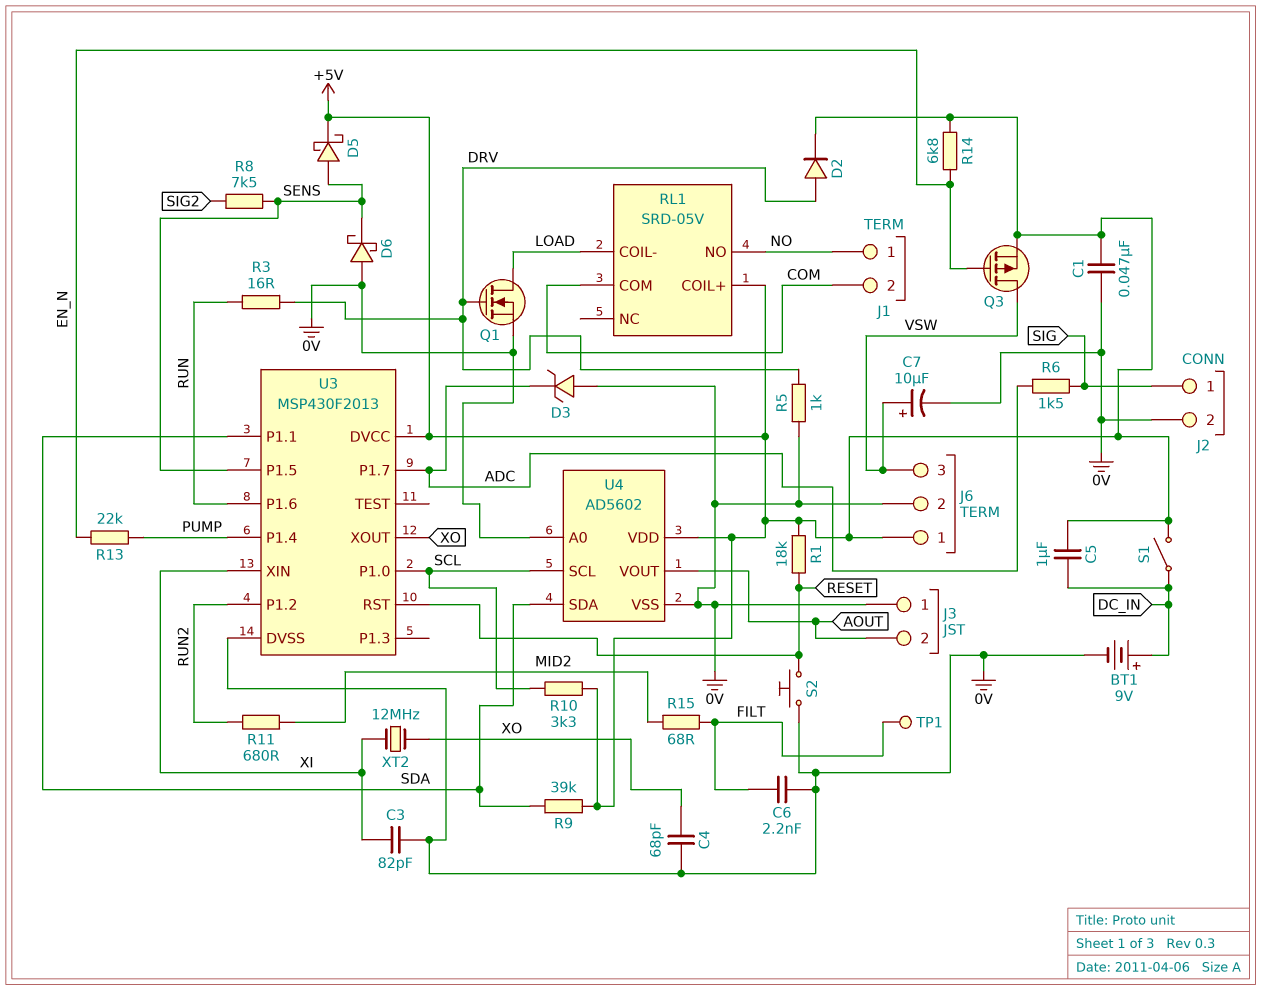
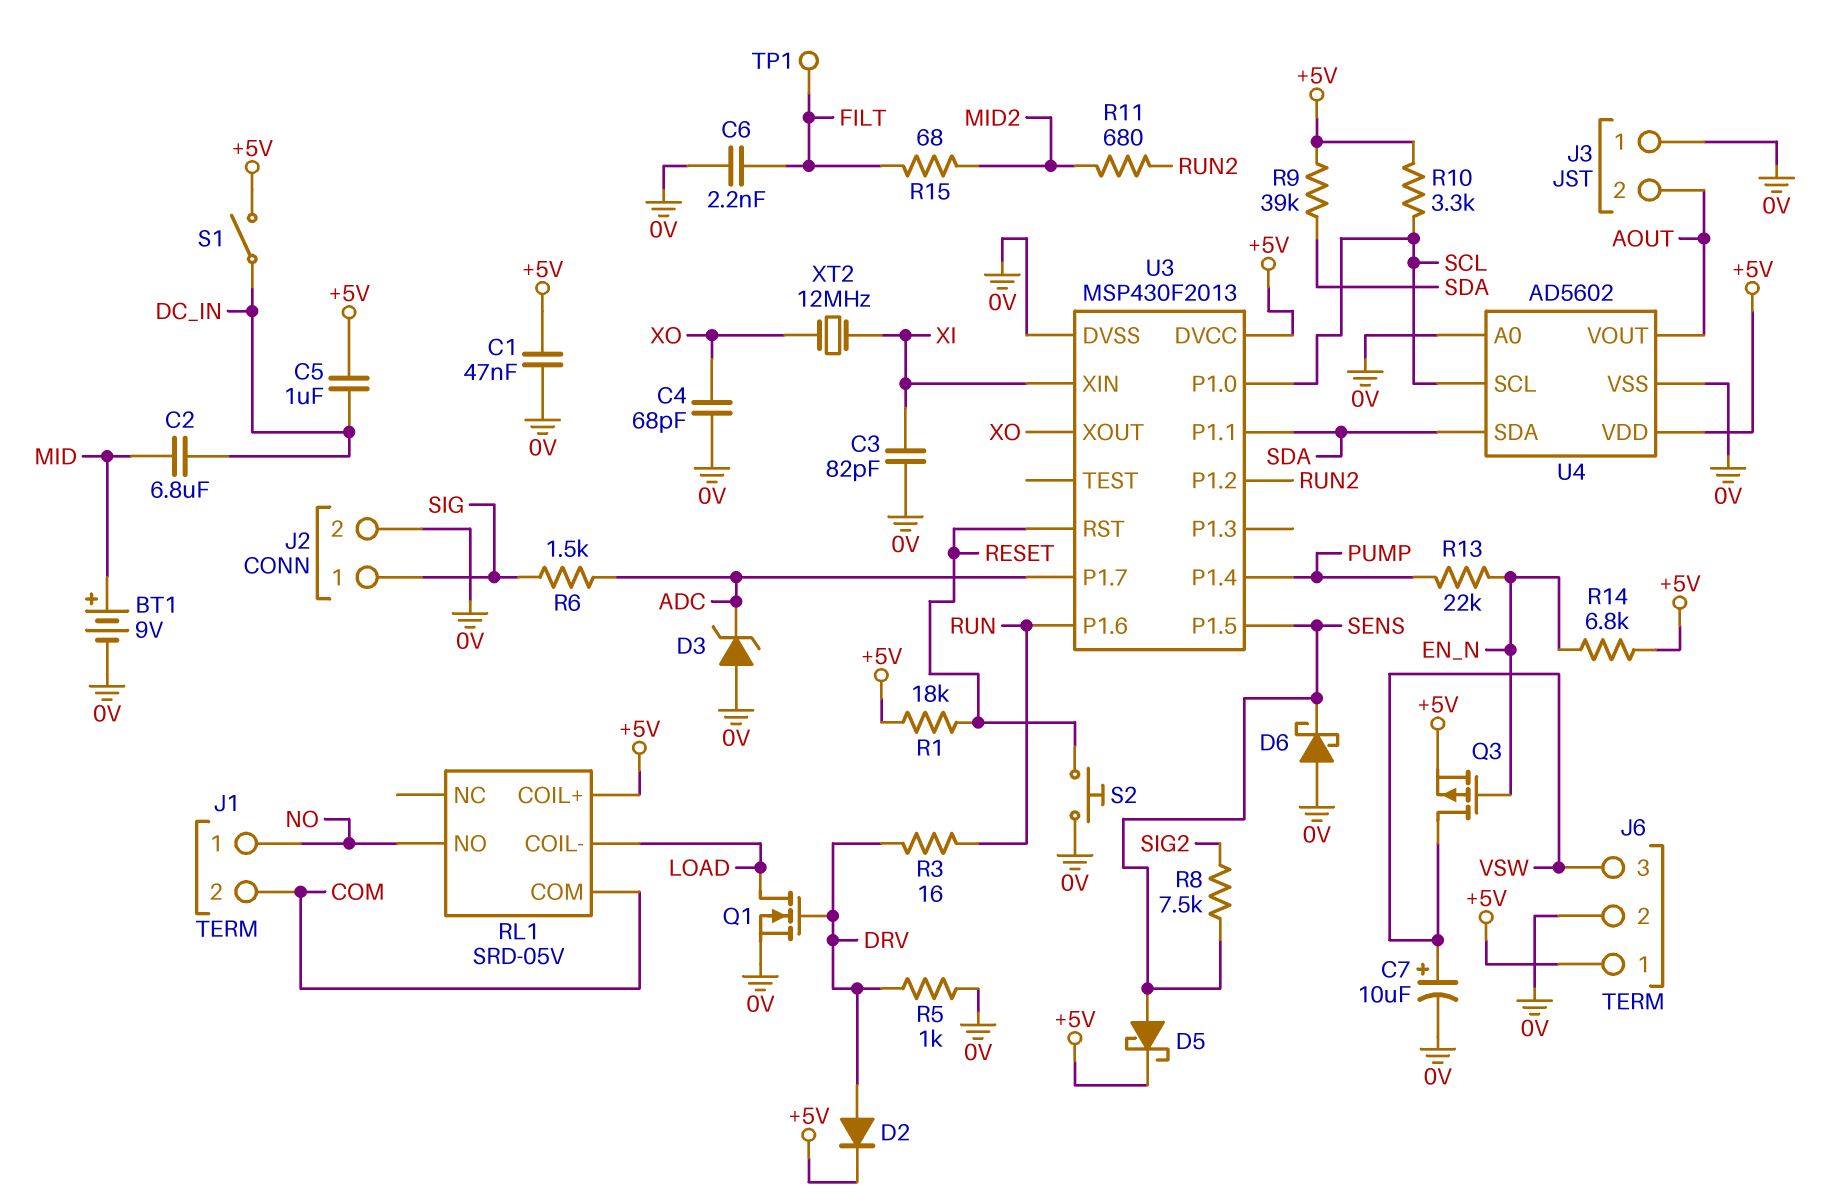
BT1: 9V (plus DC_IN, minus 0V) -> 9V (plus MID, minus 0V)
C2: none -> 6.8uF (DC_IN, MID)

